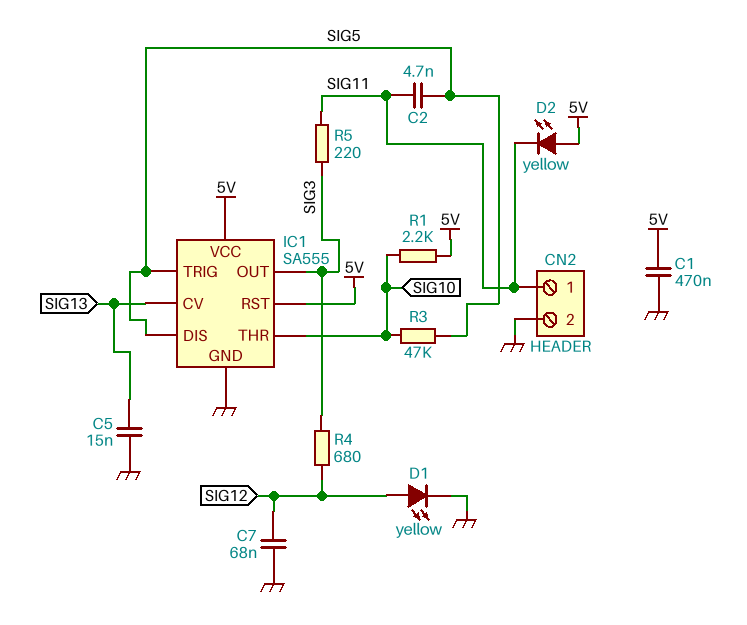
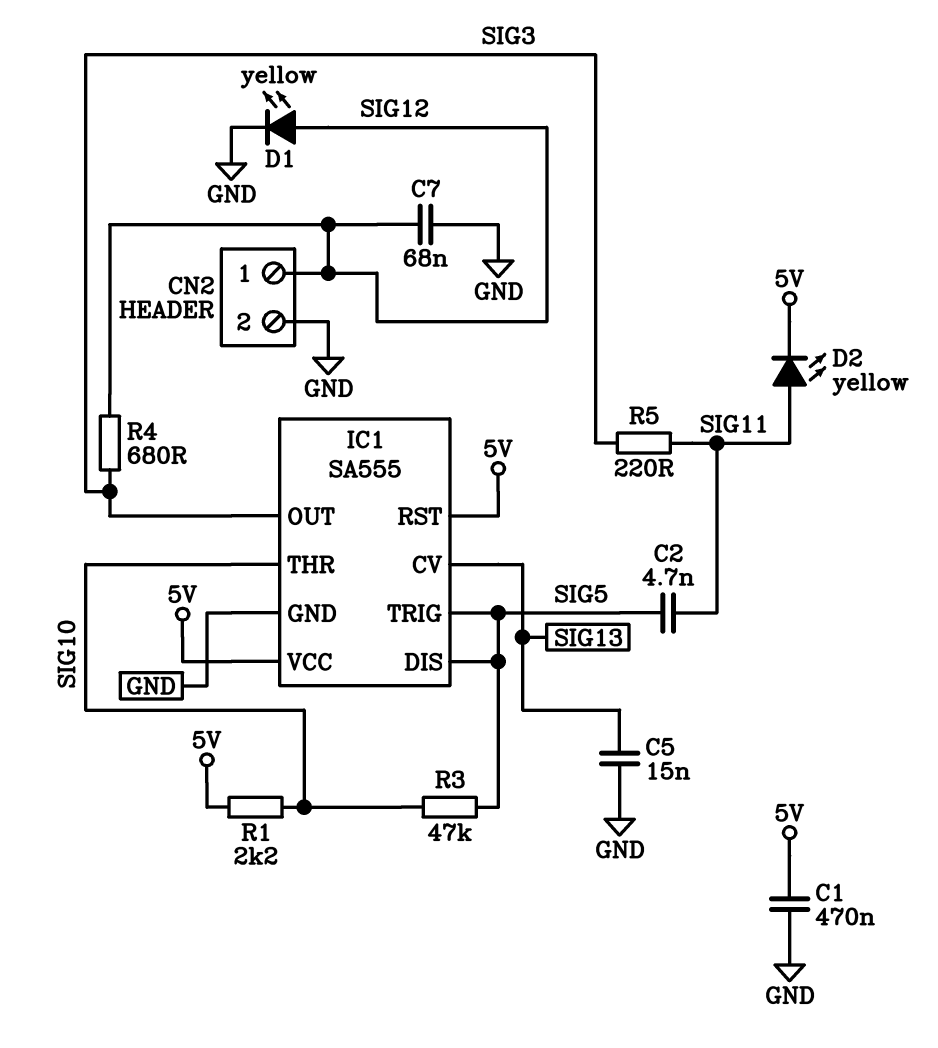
CN2 pin 1: SIG11 -> SIG12
D2: LED yellow (A 5V, K SIG11) -> LED yellow (A SIG11, K 5V)

